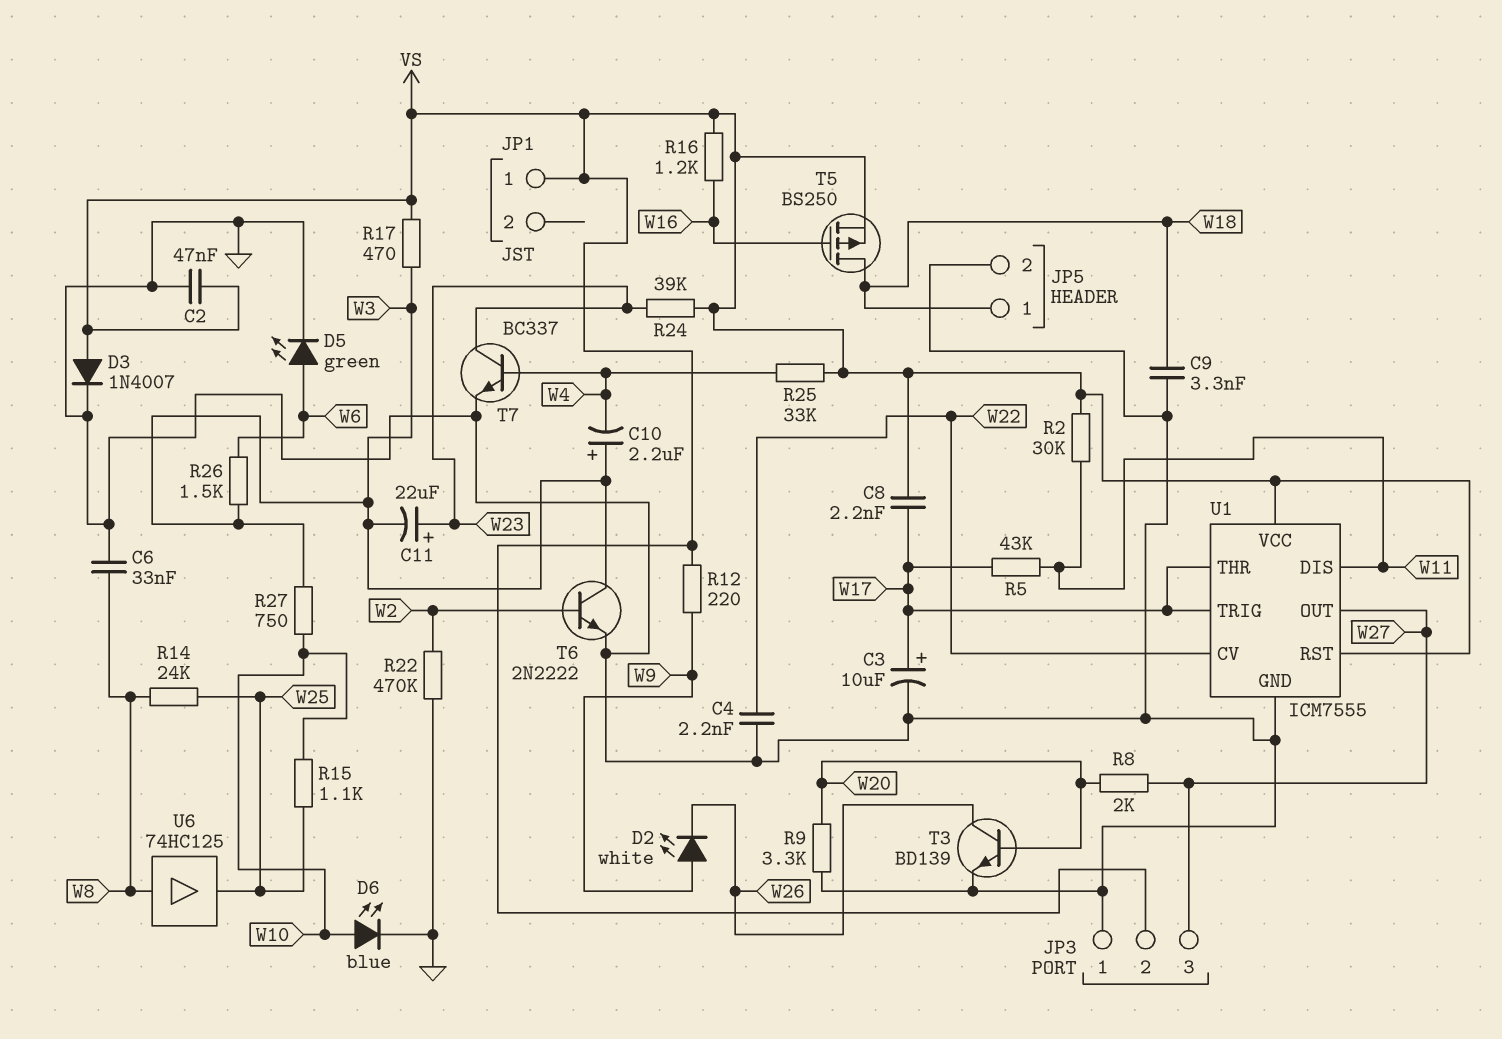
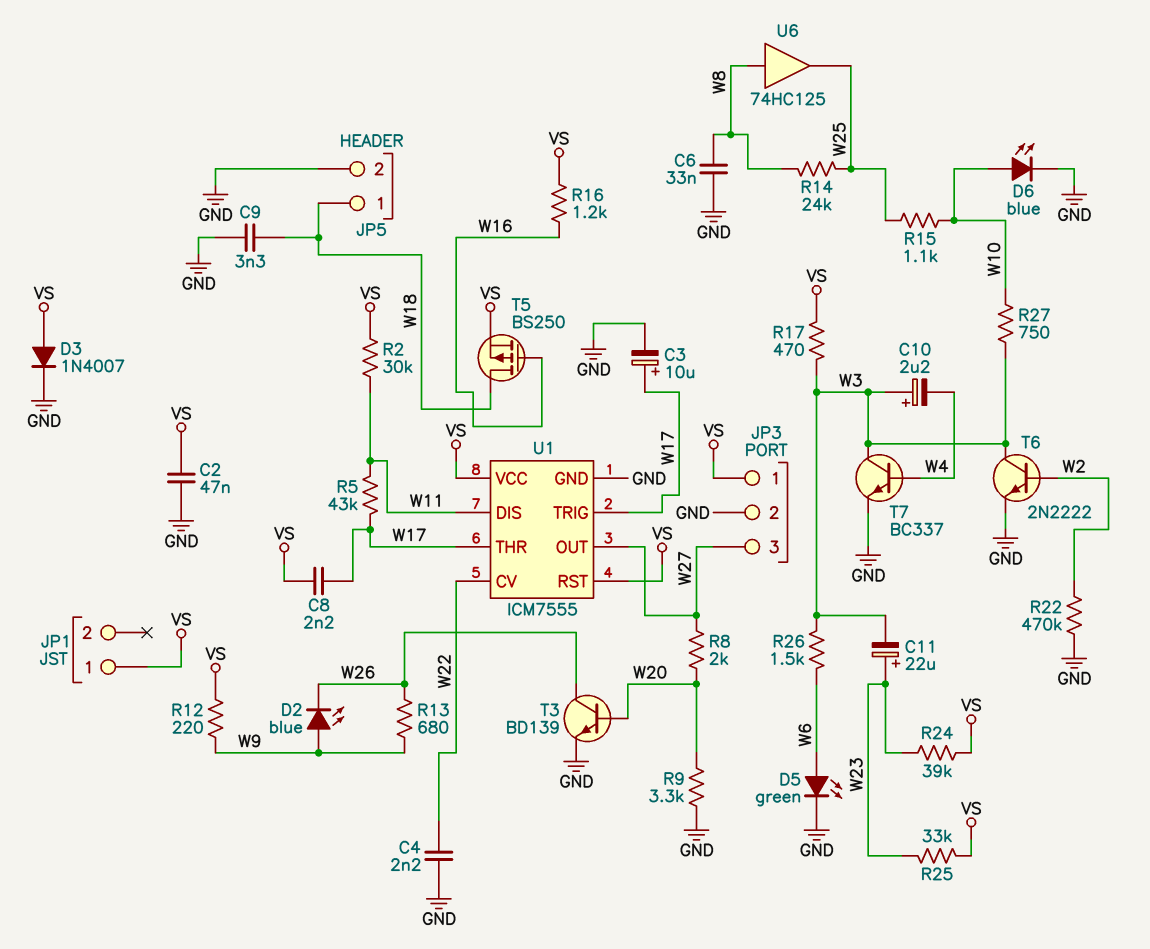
D2: LED white (A W9, K W26) -> LED blue (A W9, K W26)
JP3 pin 1: GND -> VS
JP3 pin 2: VS -> GND
R13: none -> 680 (W9, W26)
R25: 33k (VS, W4) -> 33k (VS, W23)
T7: NPN BC337 (B W4, C W23, E GND) -> NPN BC337 (B W4, C W3, E GND)

